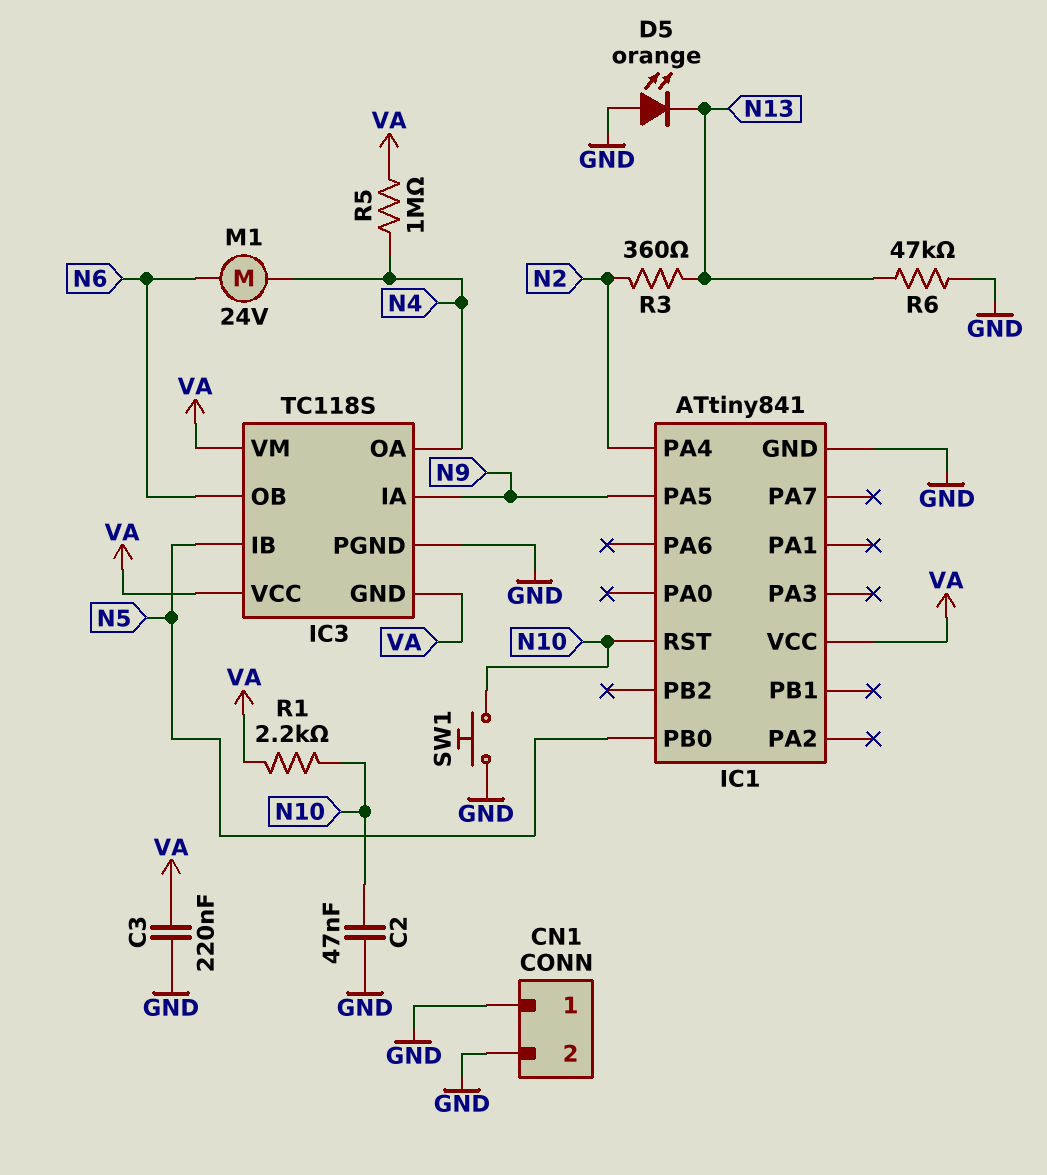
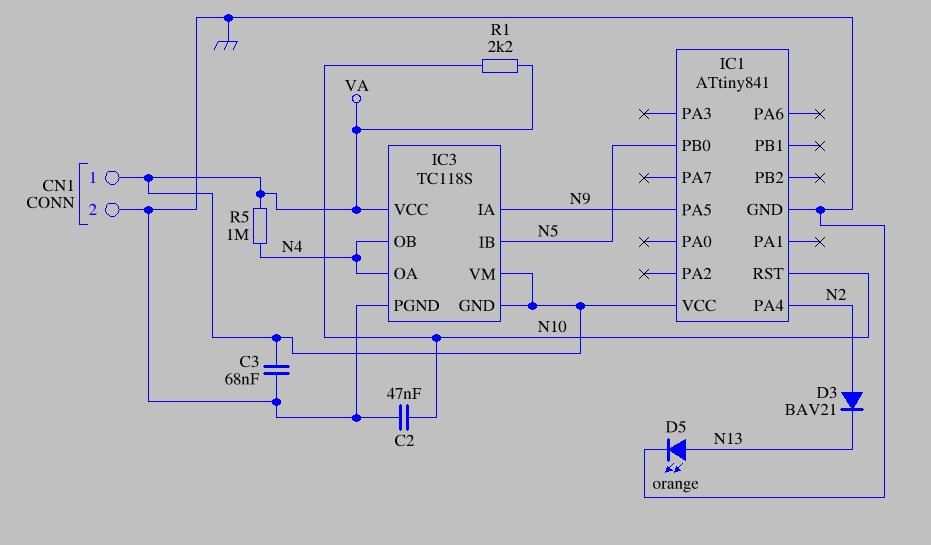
C3: 220nF (GND, VA) -> 68nF (GND, VA)
CN1 pin 1: GND -> VA
D3: none -> diode BAV21 (A N2, K N13)
D5: LED orange (A GND, K N13) -> LED orange (A N13, K GND)
IC3 pin OB: N6 -> N4
M1: motor 24V (N4, N6) -> none
R3: 360 (N2, N13) -> none
R6: 47k (GND, N13) -> none
SW1: button (GND, N10) -> none

